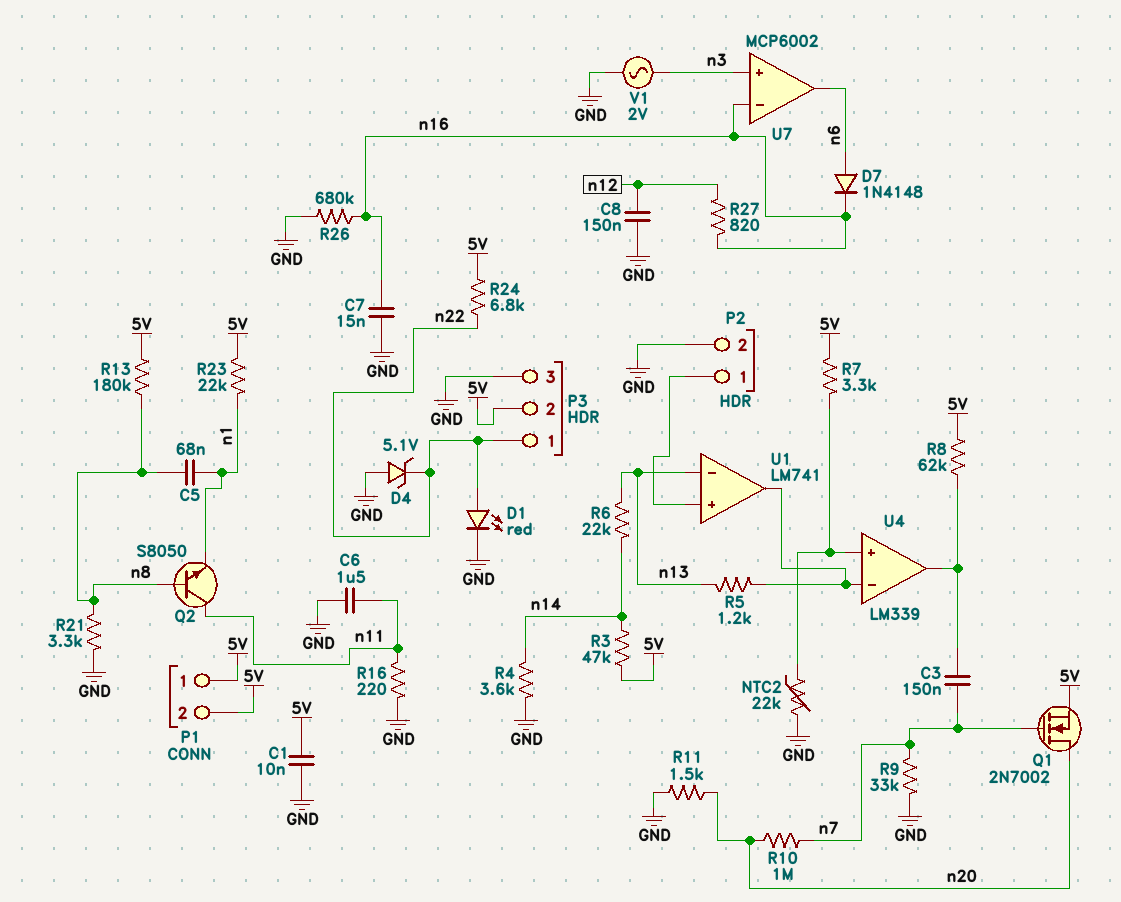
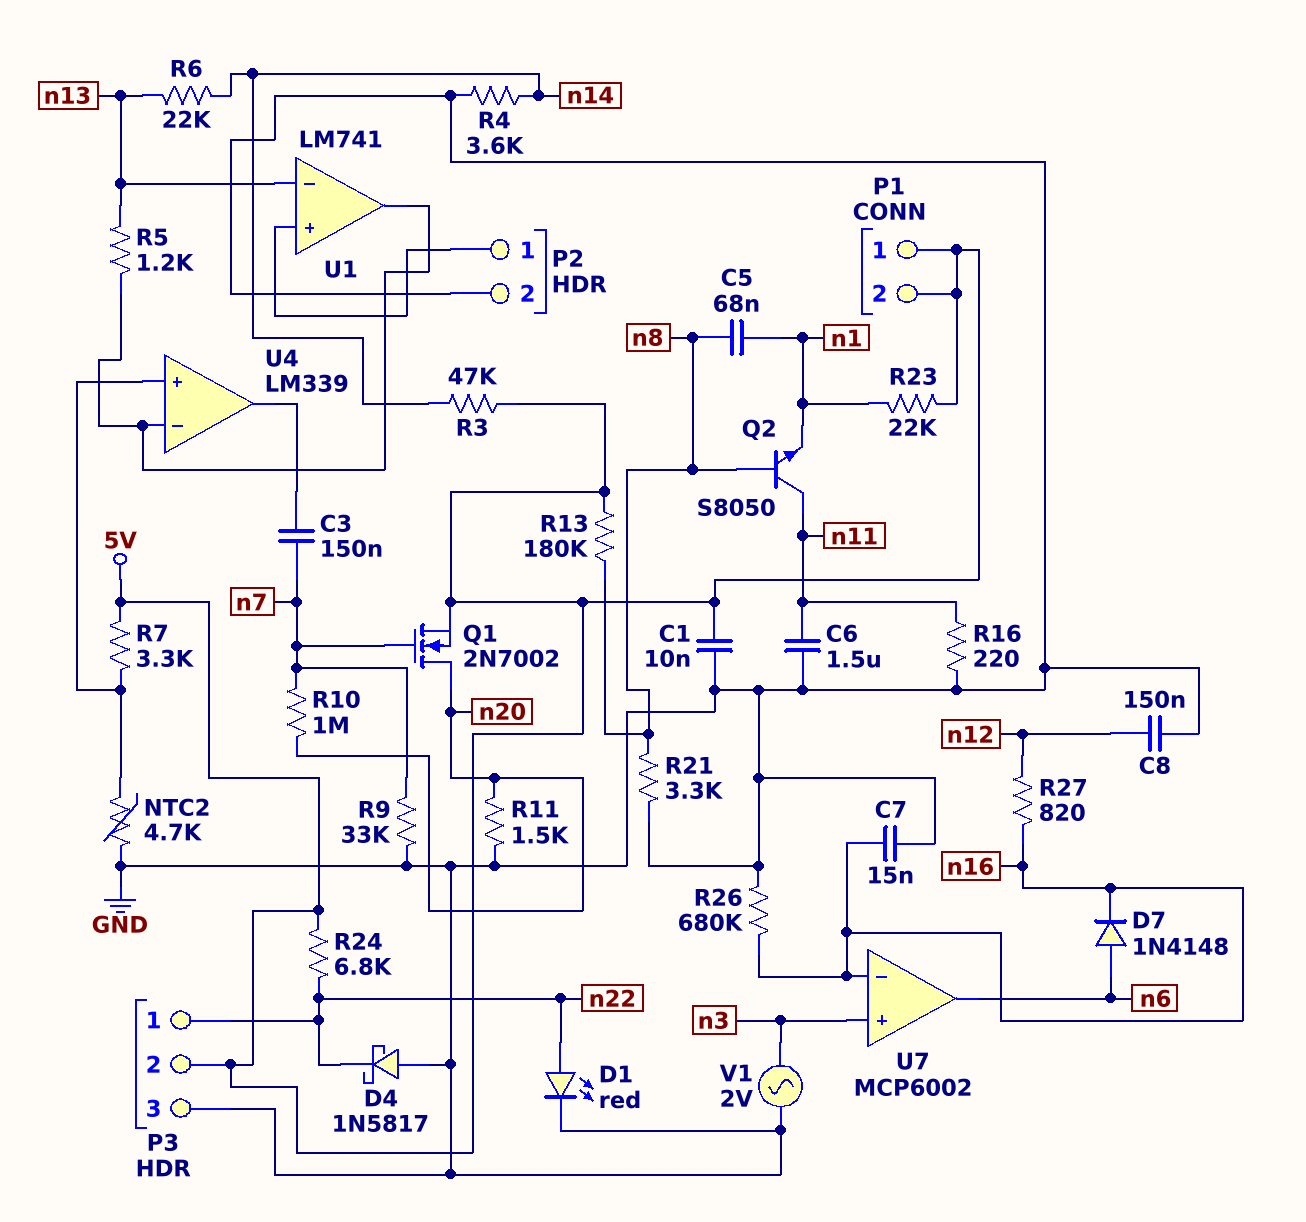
D4: zener 5.1V (A GND, K n22) -> schottky 1N5817 (A GND, K n22)
NTC2: 22k (GND, U4/in+) -> 4.7k (GND, U4/in+)
R8: 62k (5V, U4/out) -> none

